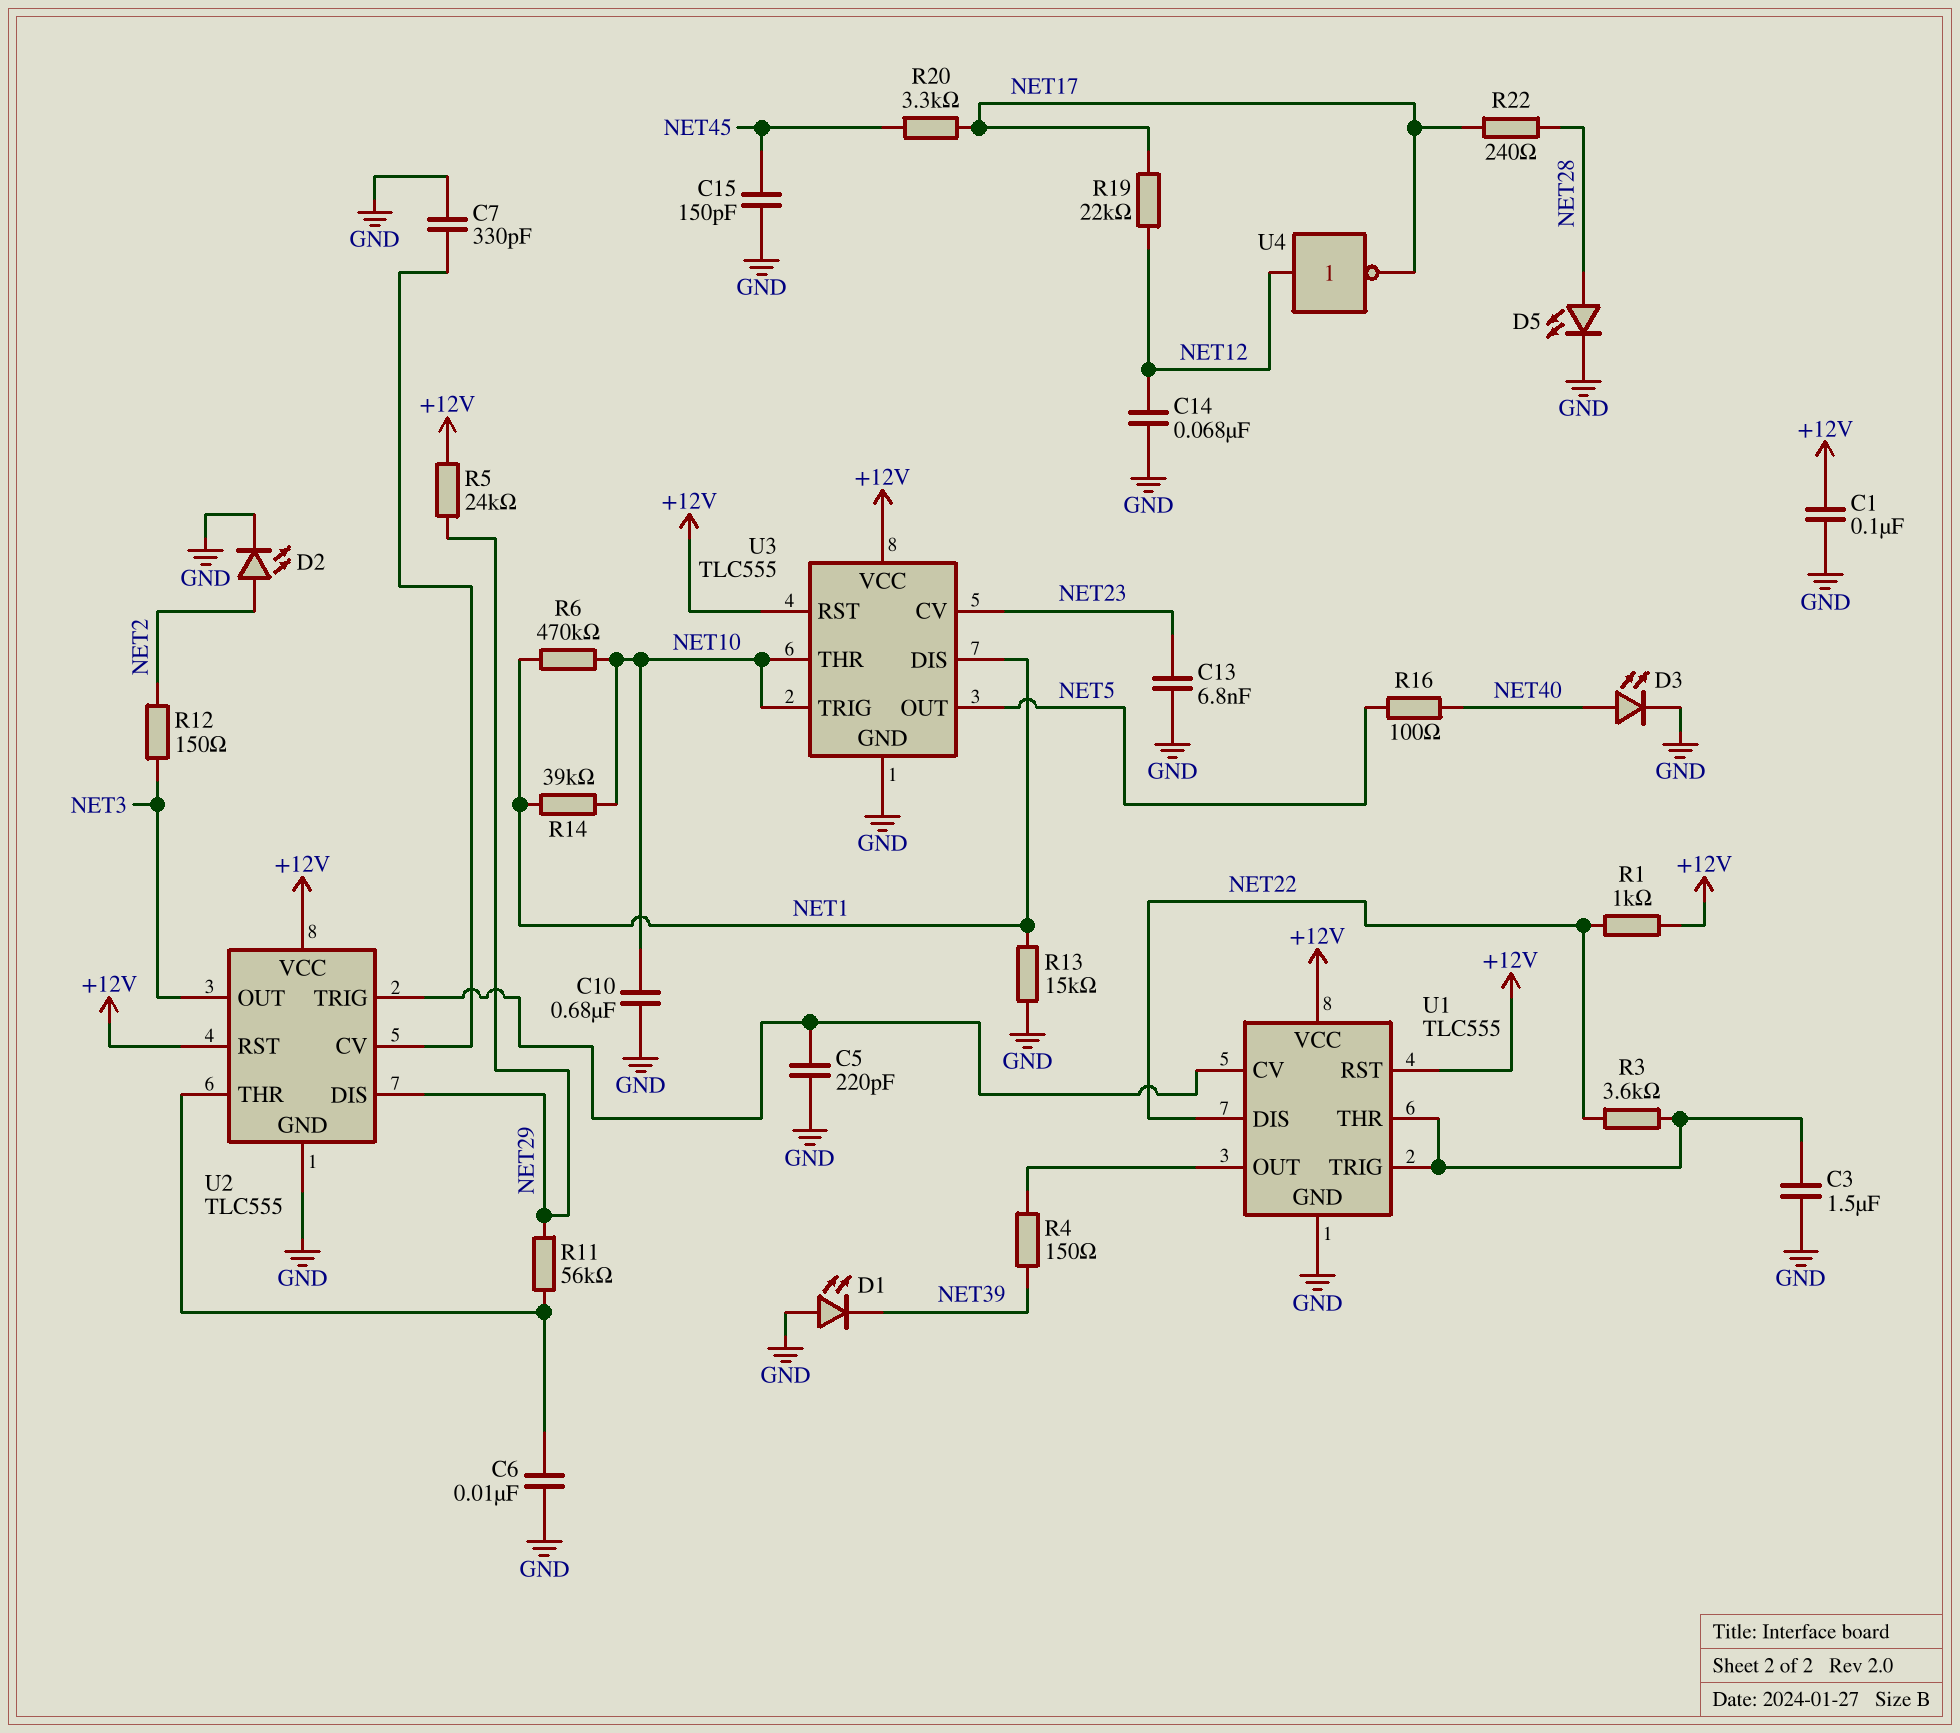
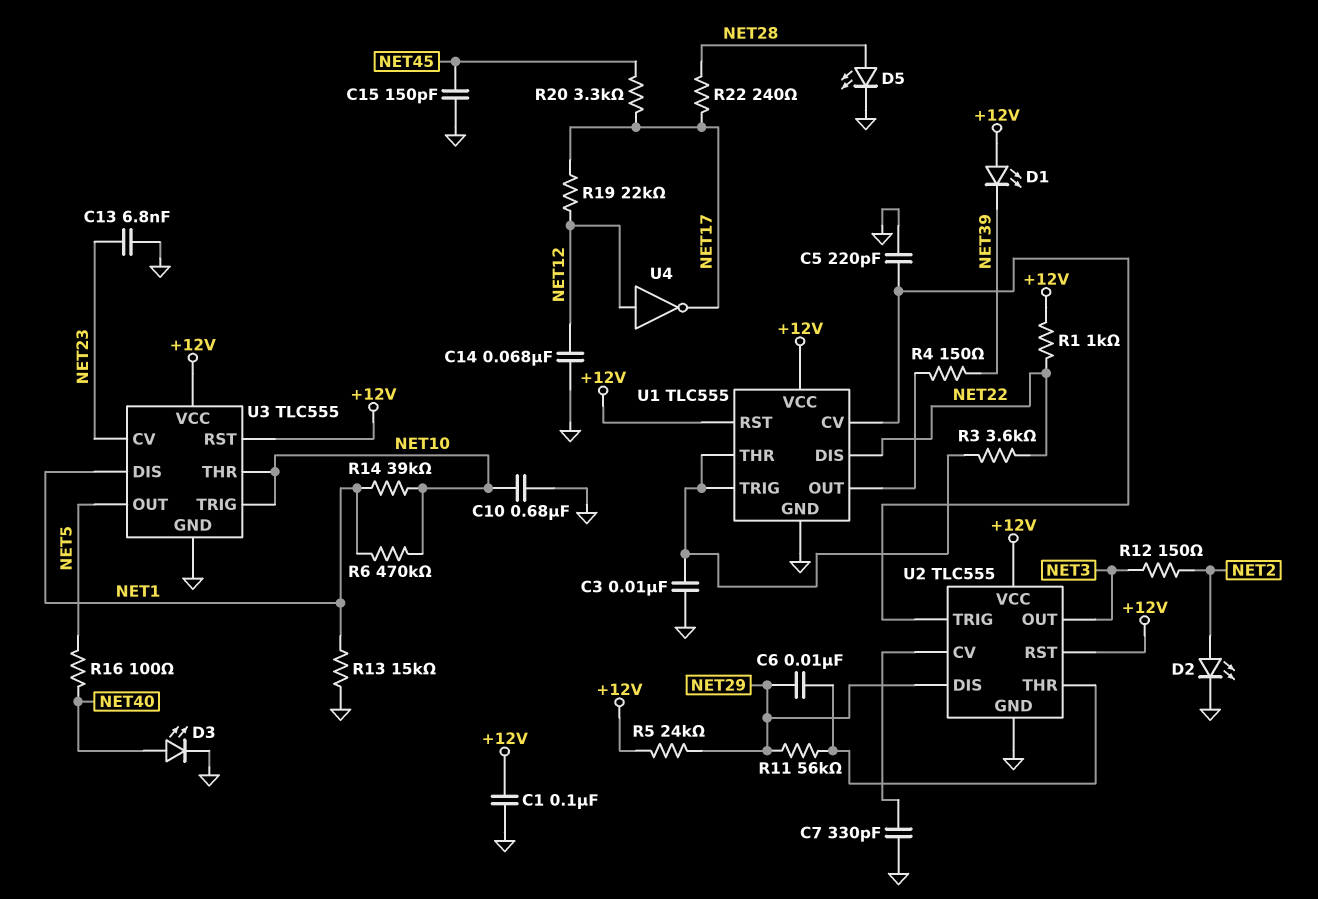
C3: 1.5uF (GND, U1/THR) -> 10nF (GND, U1/THR)
C6: 10nF (GND, U2/THR) -> 10nF (NET29, U2/THR)
D1: LED (A GND, K NET39) -> LED (A +12V, K NET39)

